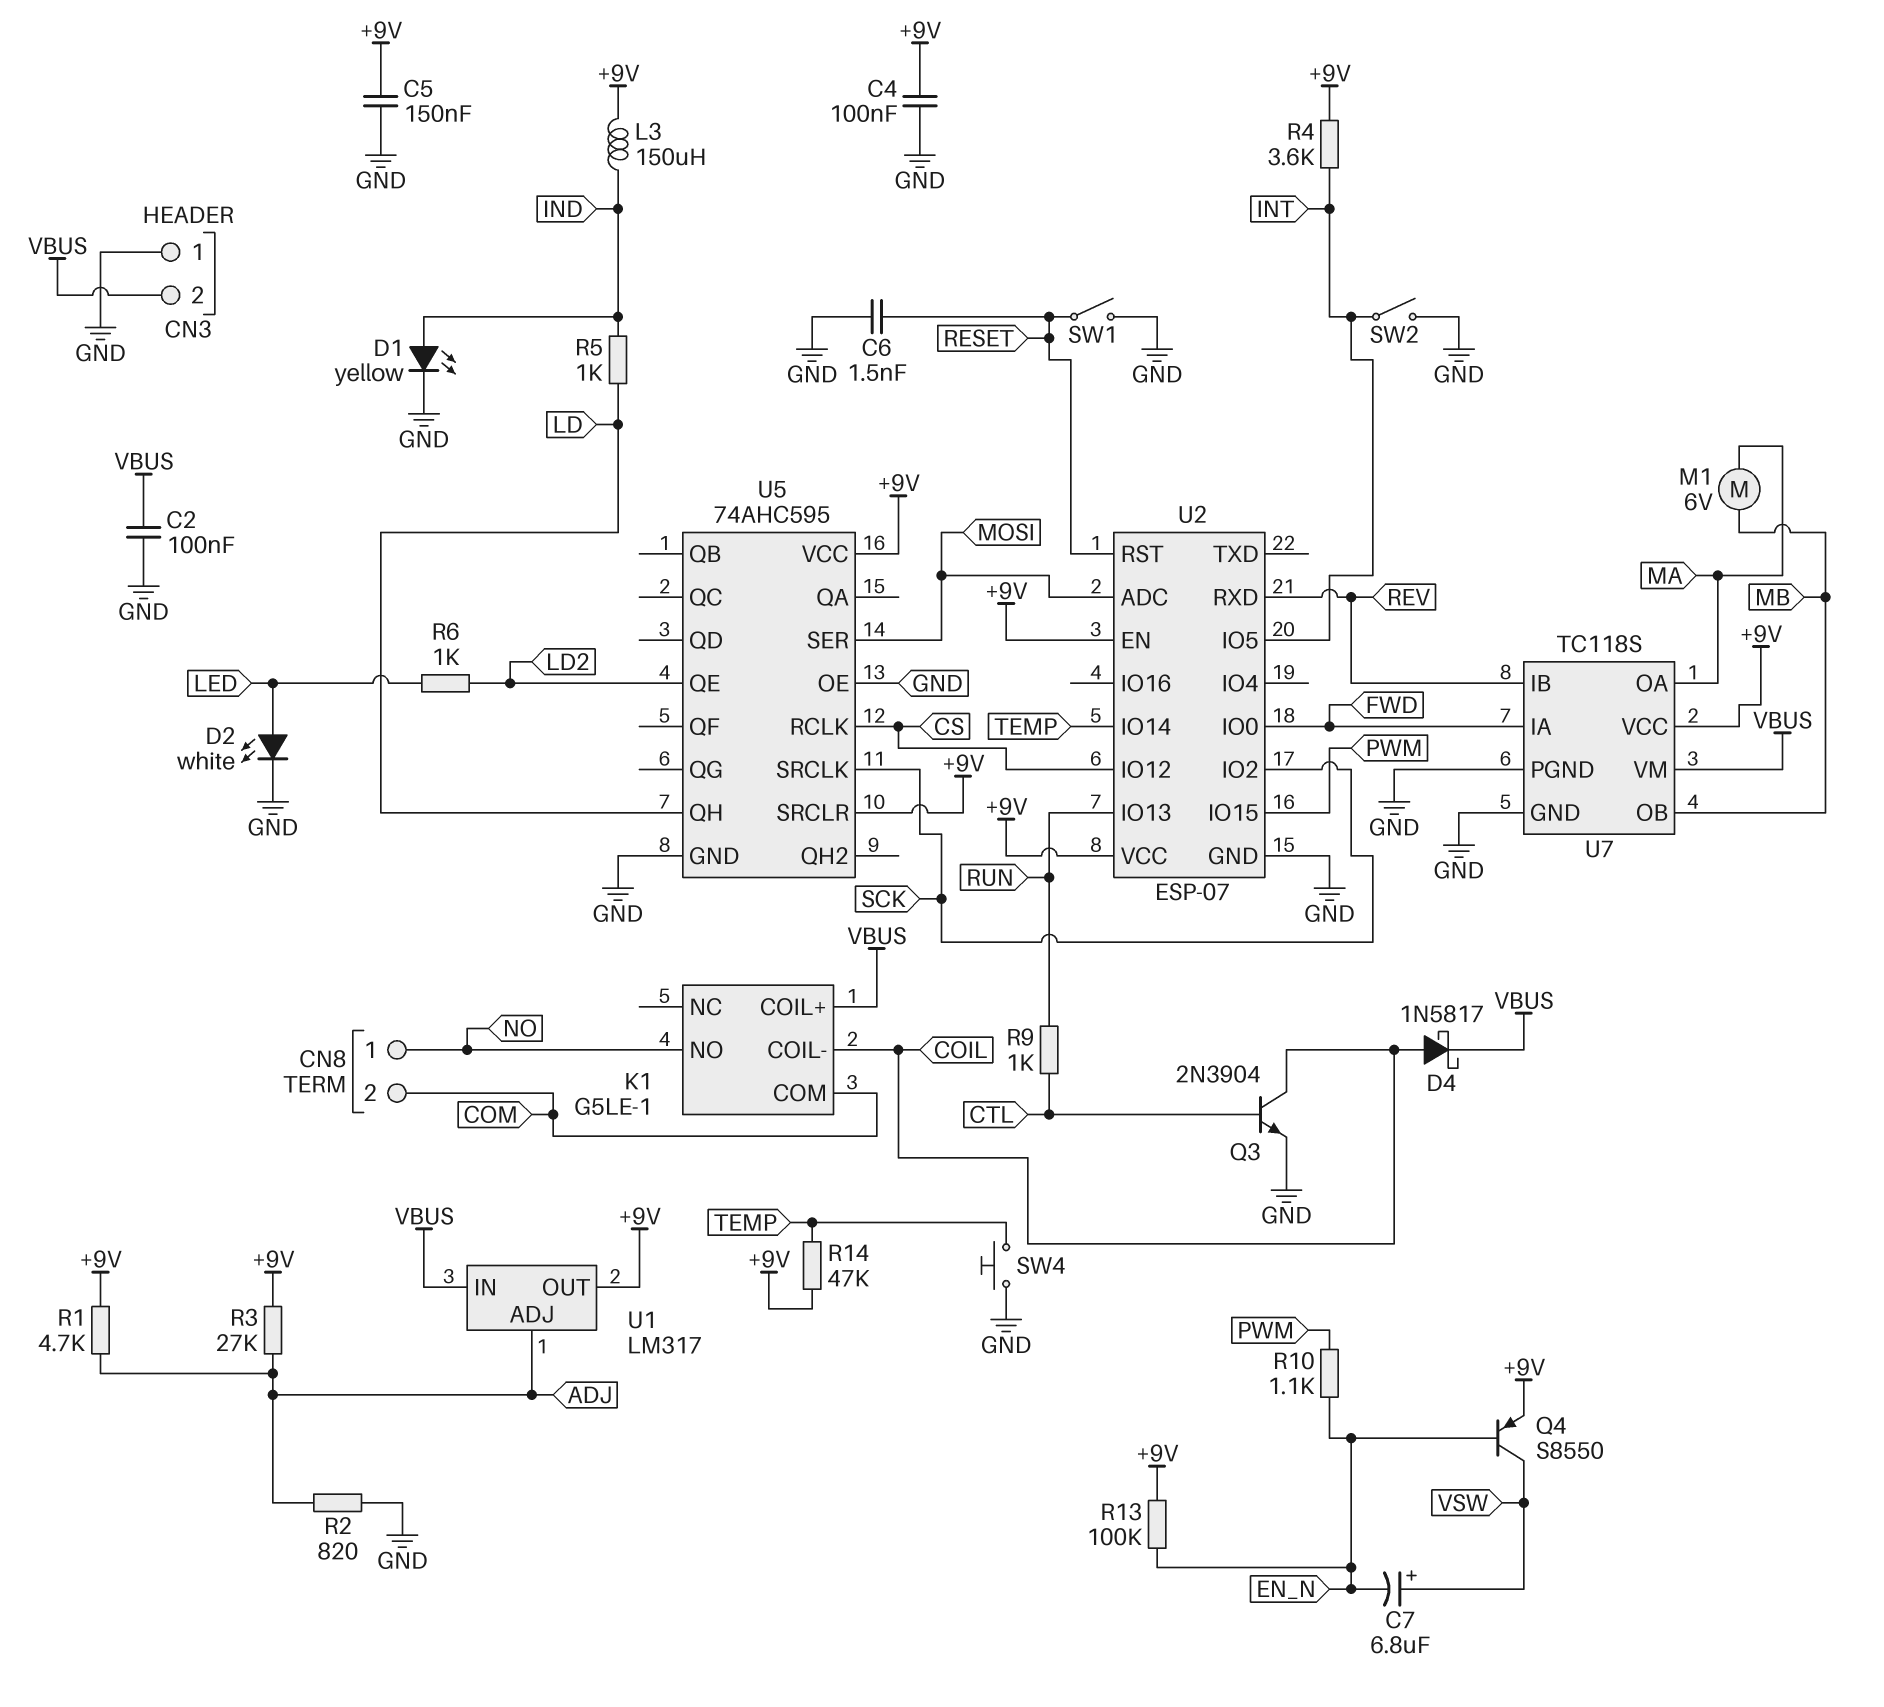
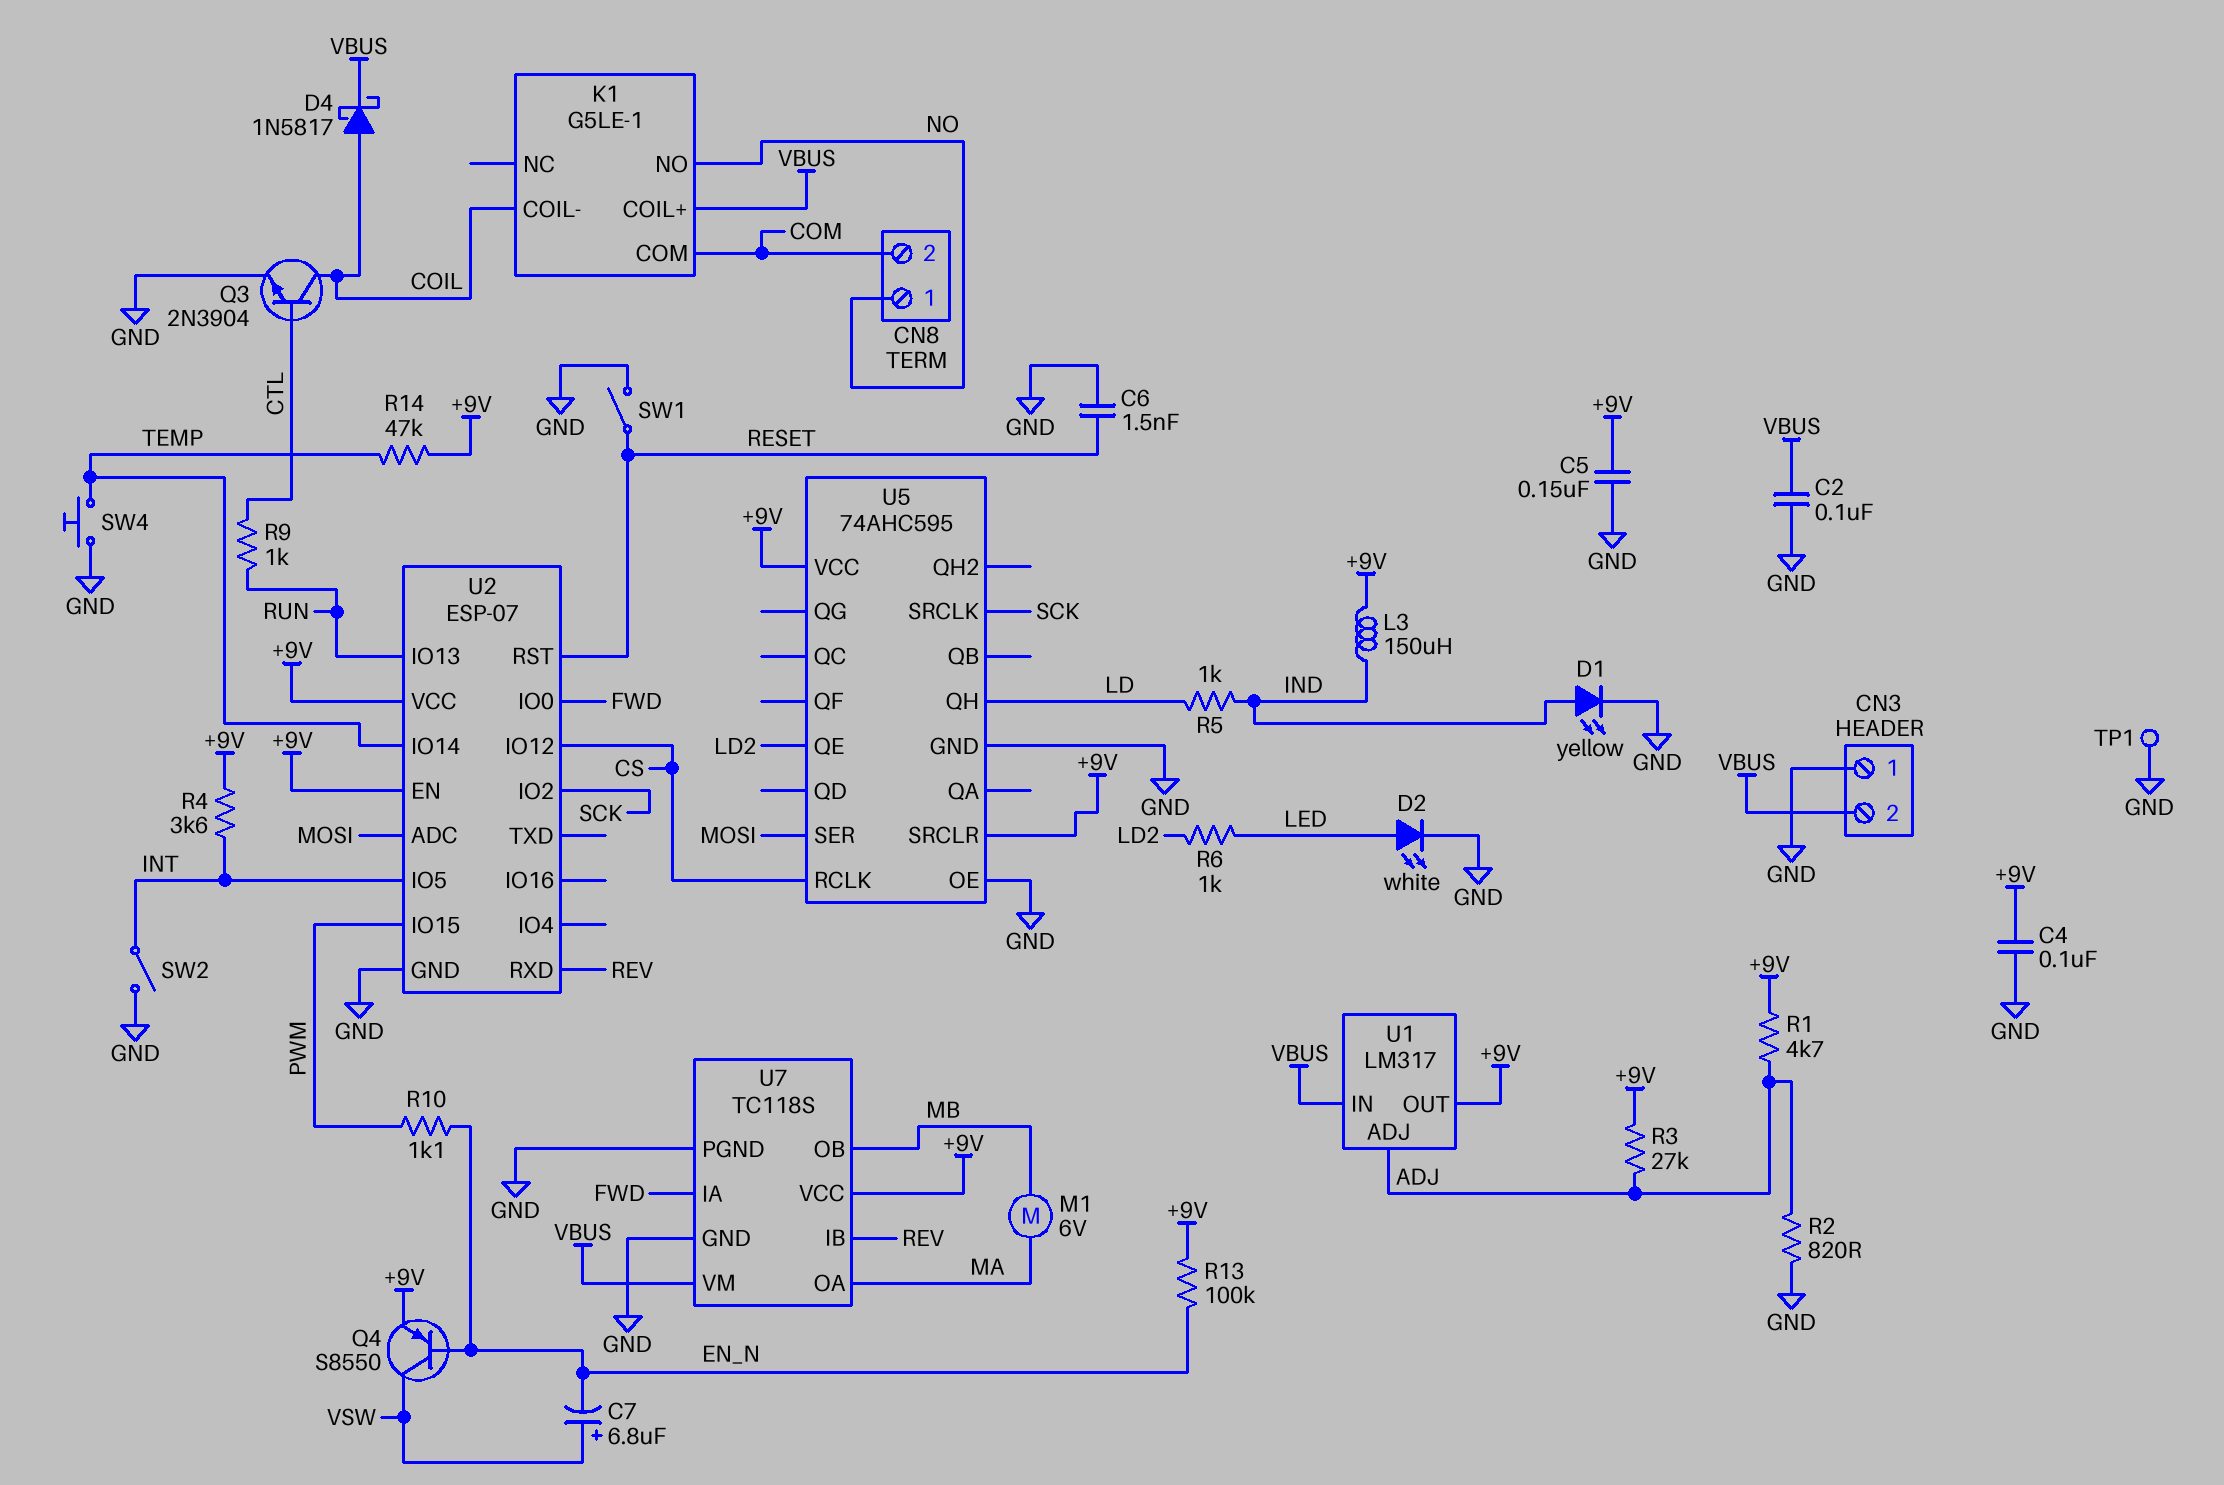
TP1: none -> test point (GND)

